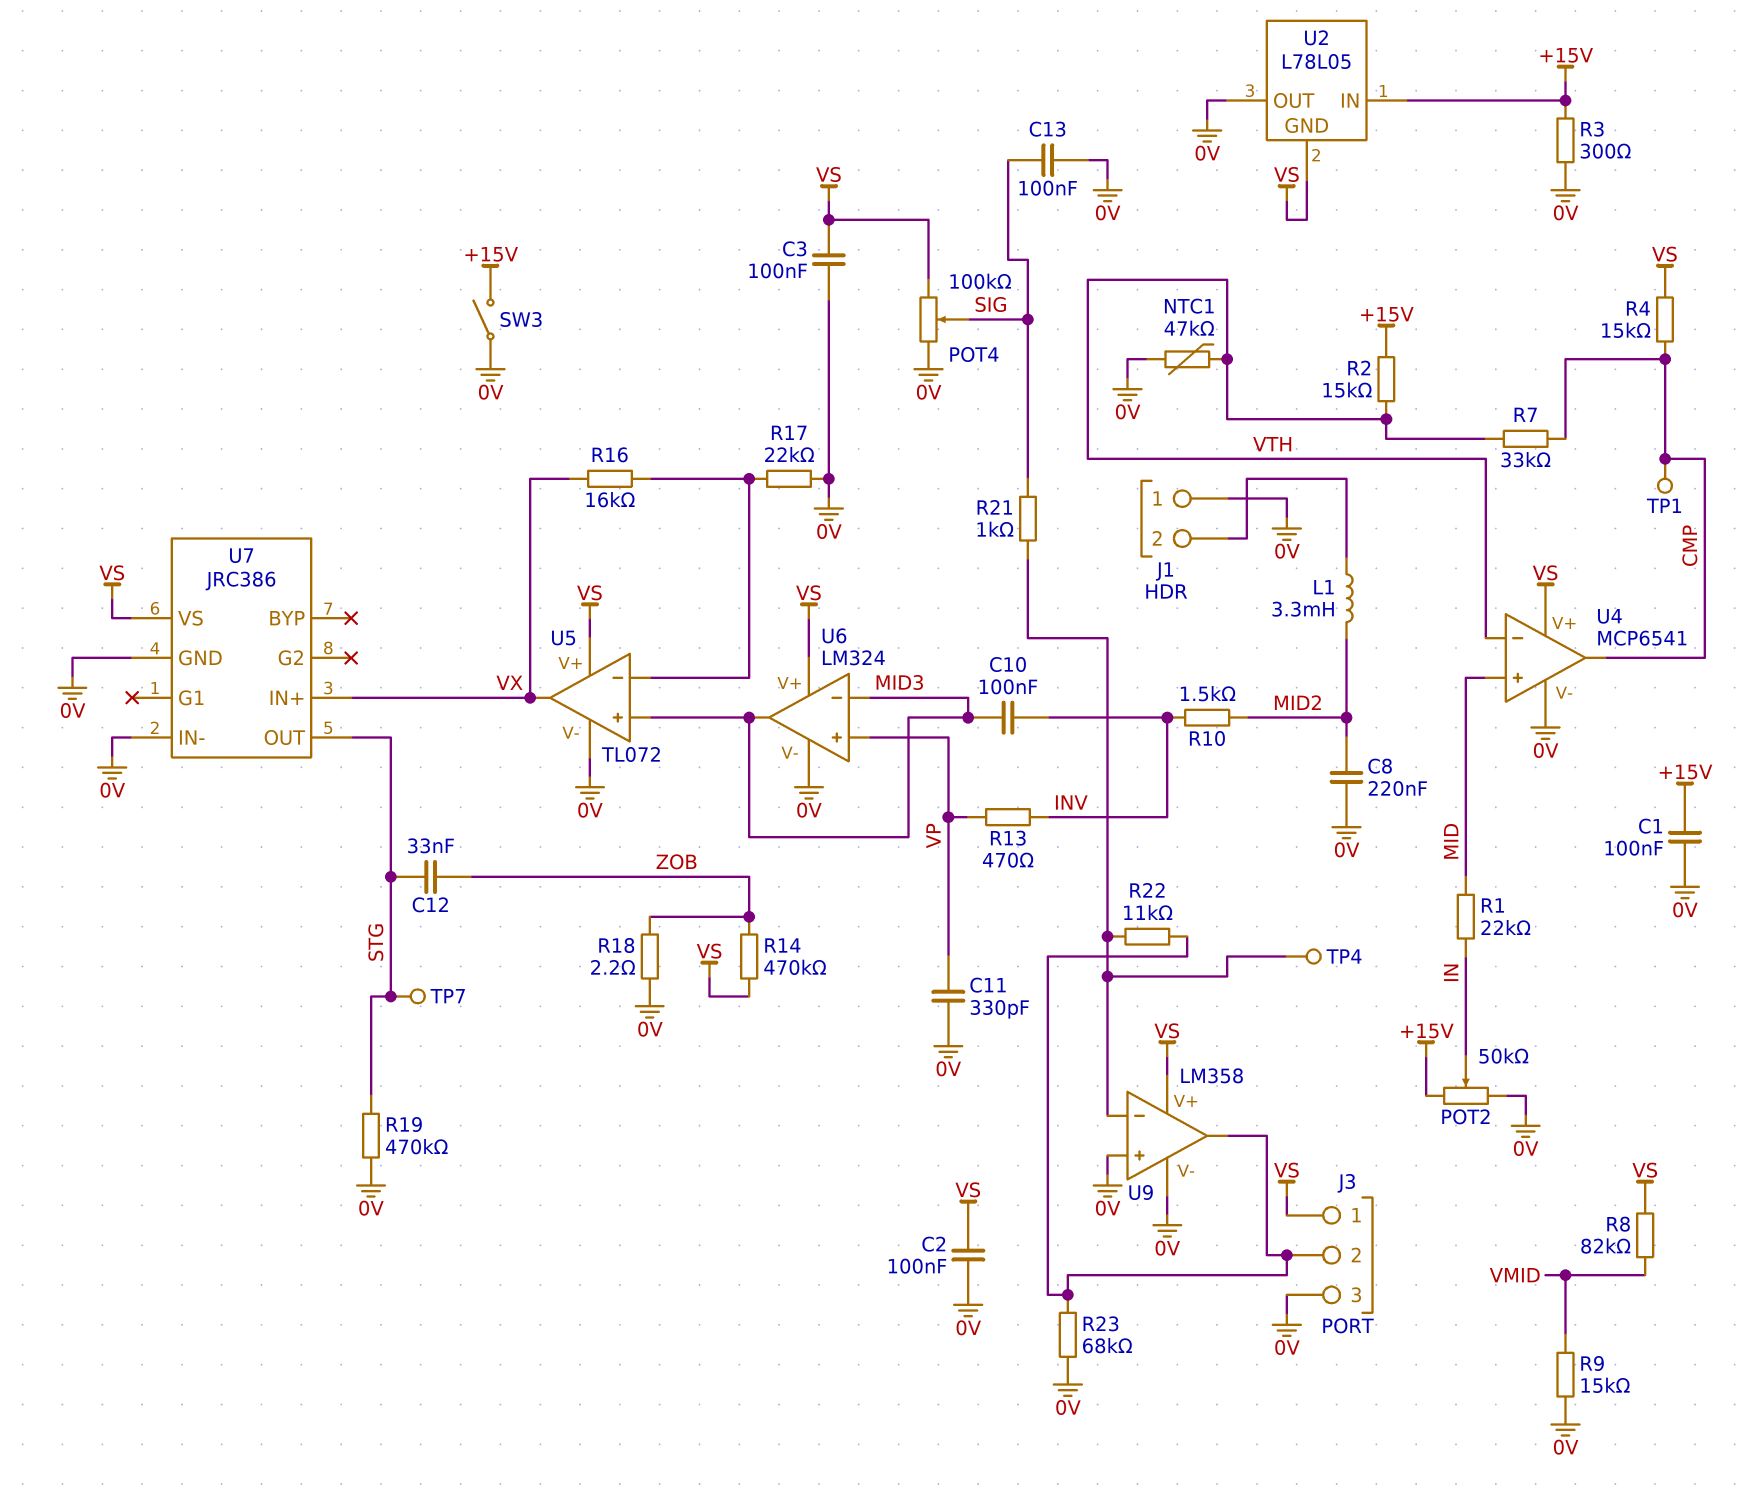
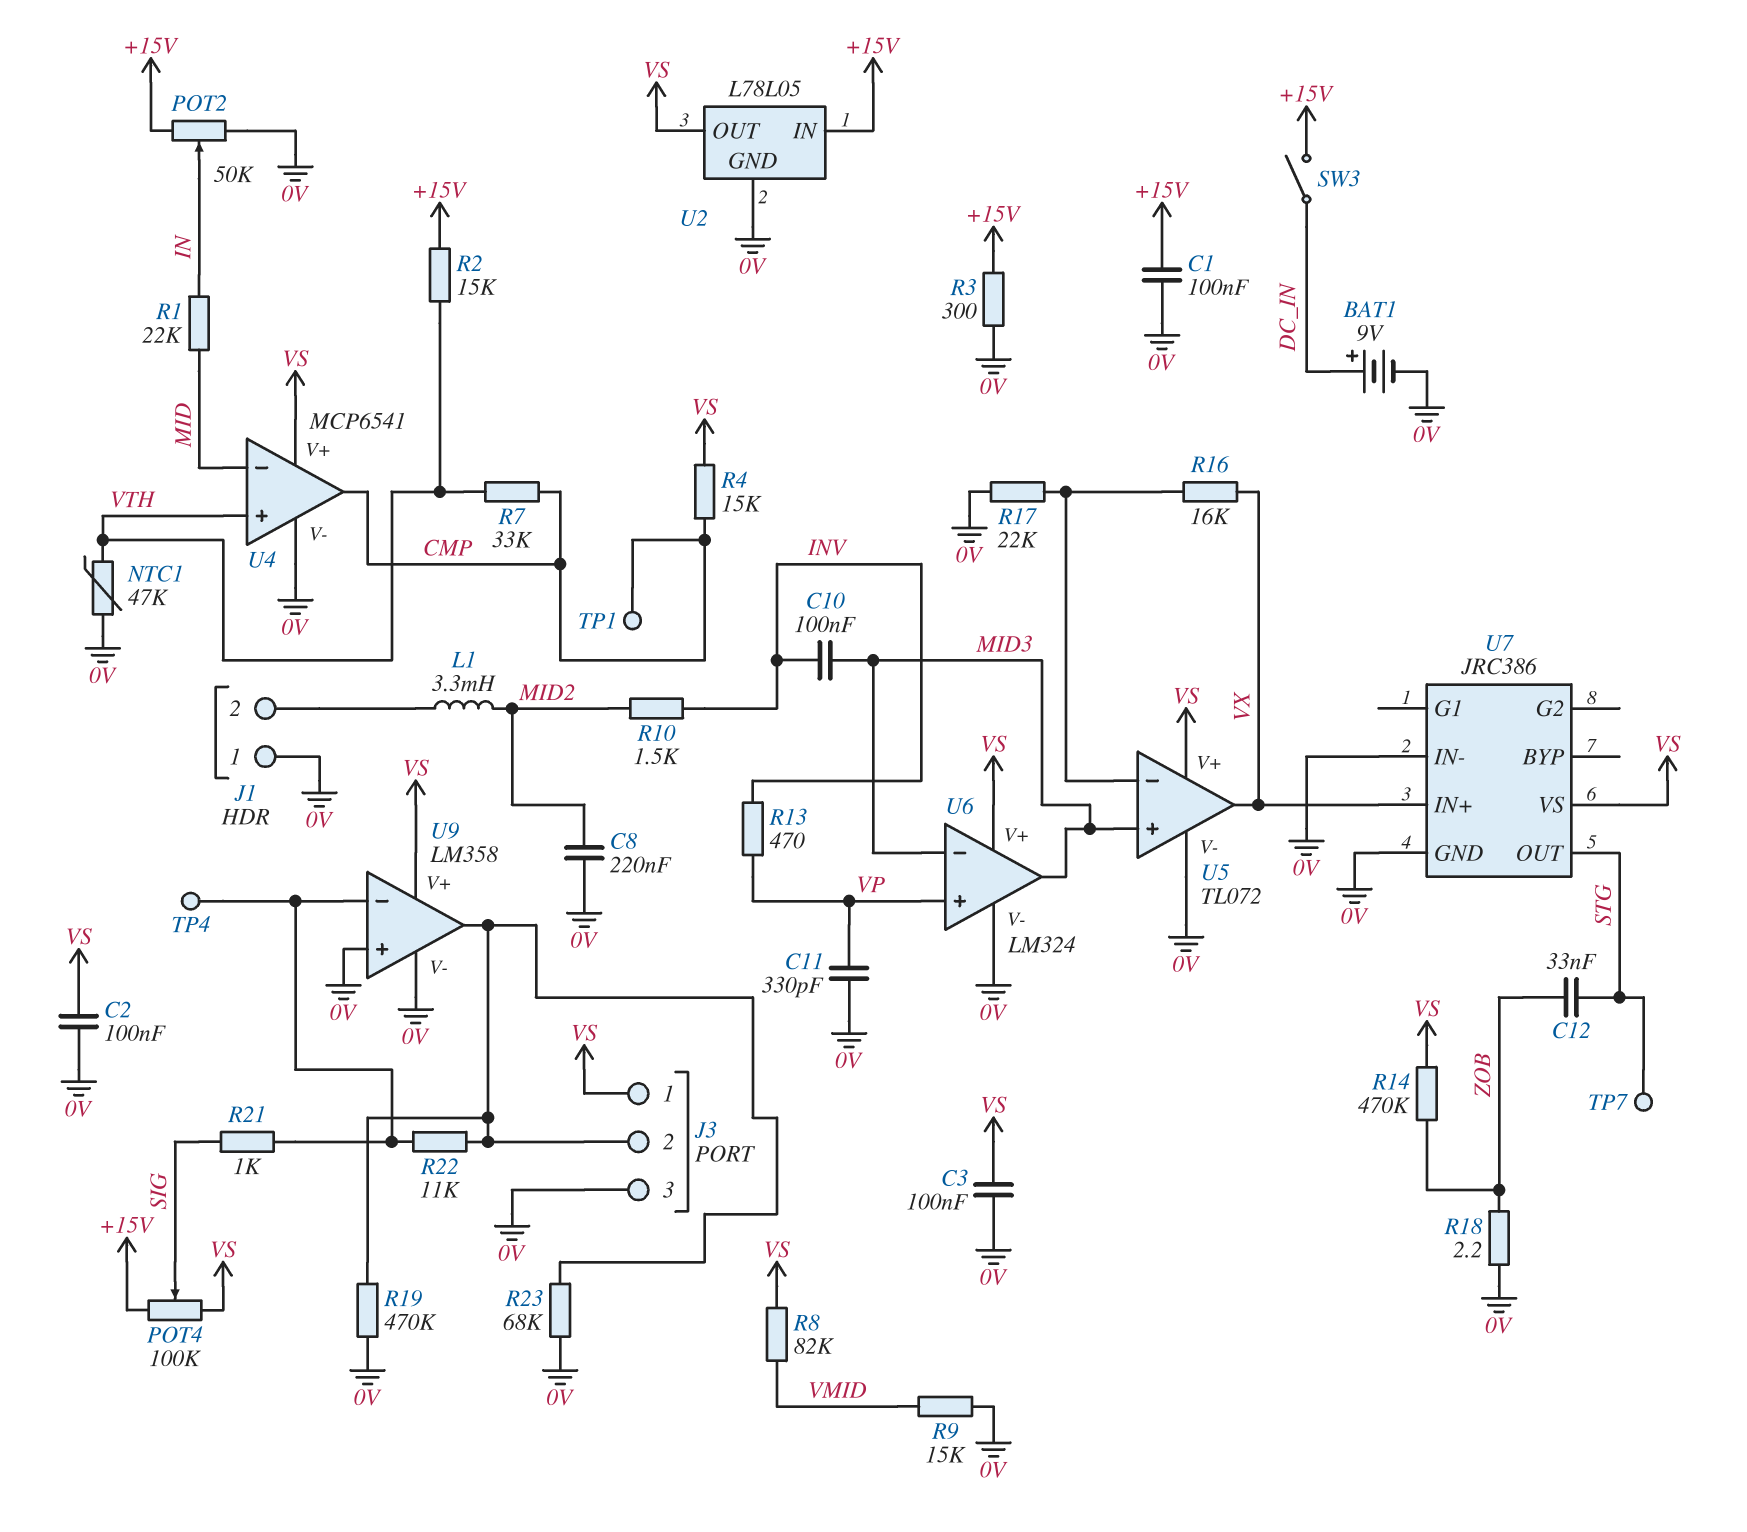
BAT1: none -> 9V (plus DC_IN, minus 0V)
C13: 100nF (0V, SIG) -> none
POT4: 100k (0V, VS, wiper SIG) -> 100k (+15V, VS, wiper SIG)
R19: 470k (0V, STG) -> 470k (0V, J3/2)
SW3: switch (+15V, 0V) -> switch (+15V, DC_IN)
U2 pin GND: VS -> 0V
U2 pin OUT: 0V -> VS
U4 pin in+: MID -> VTH
U4 pin in-: VTH -> MID

